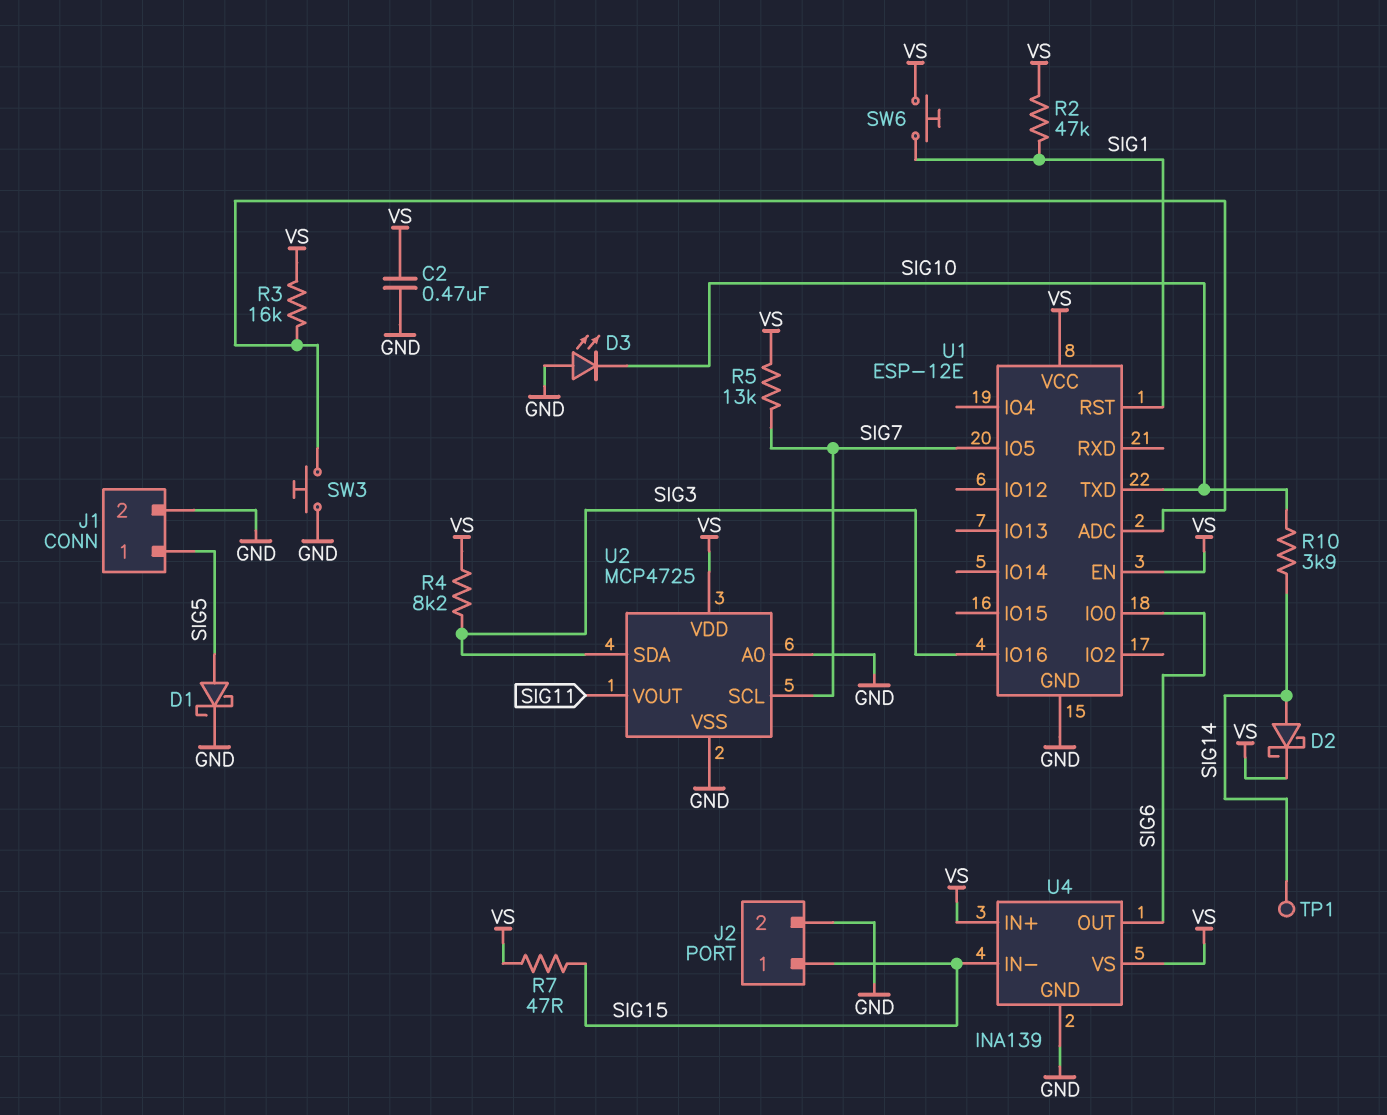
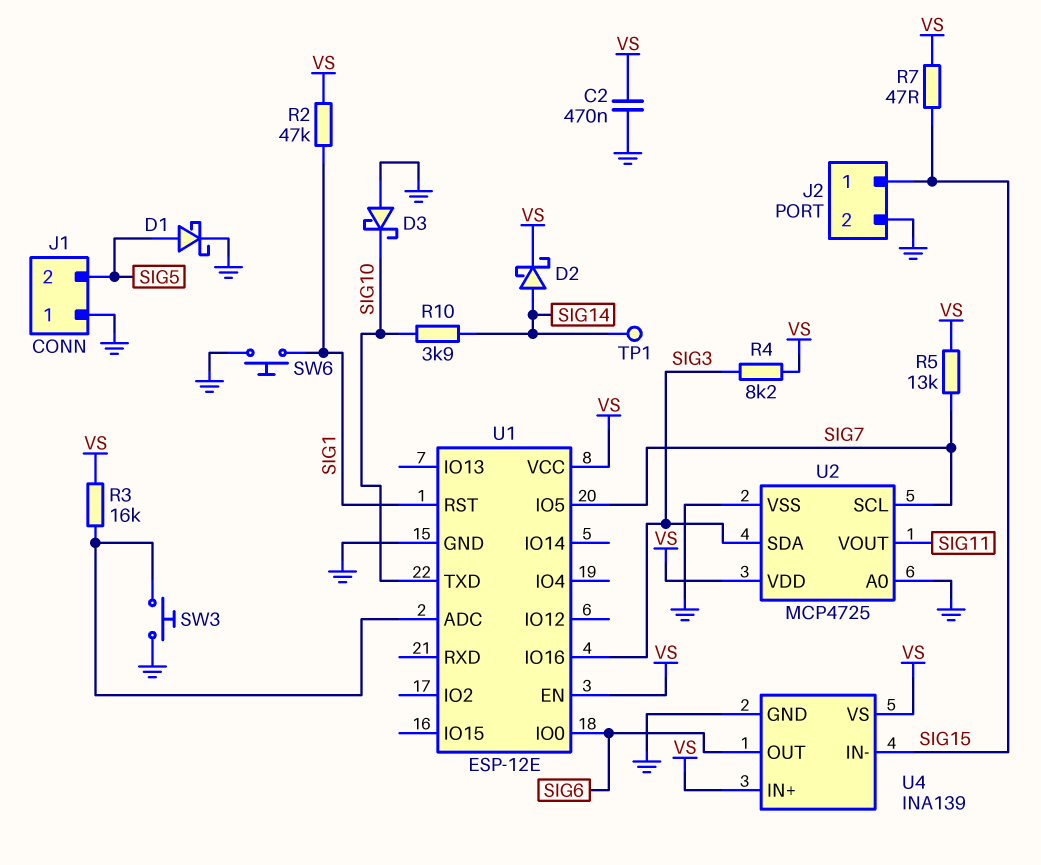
D3: LED (A GND, K SIG10) -> schottky (A GND, K SIG10)
J1 pin 1: SIG5 -> GND
J1 pin 2: GND -> SIG5
SW6: button (SIG1, VS) -> button (GND, SIG1)

